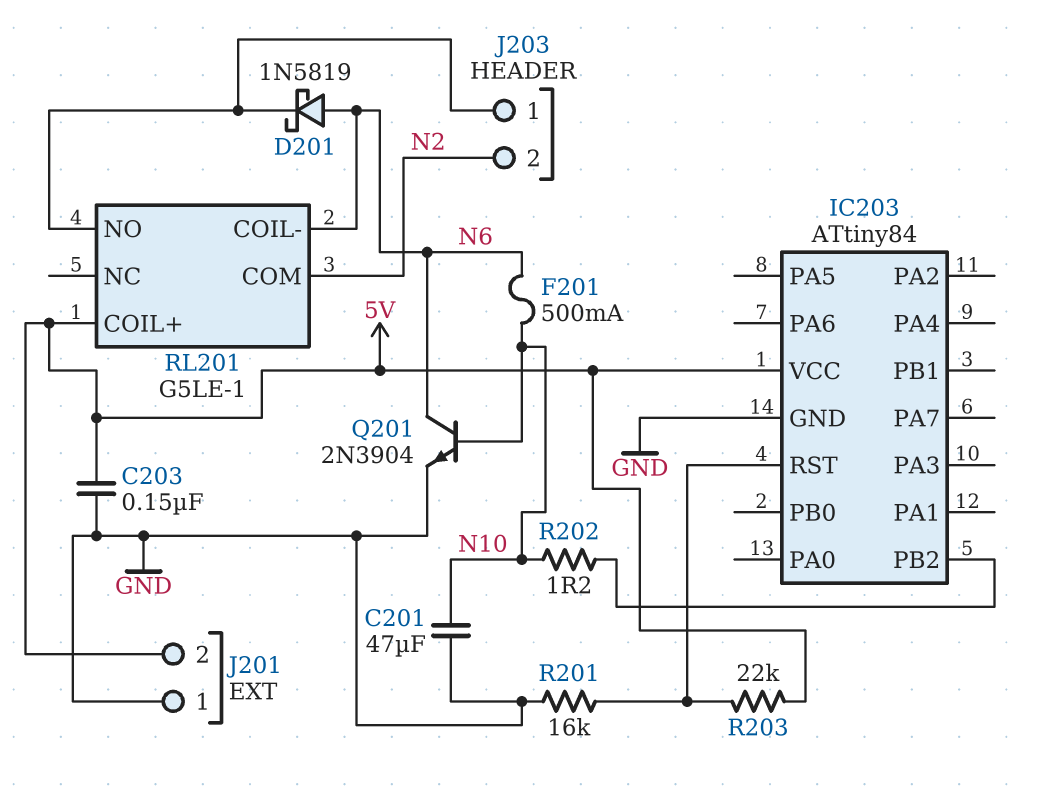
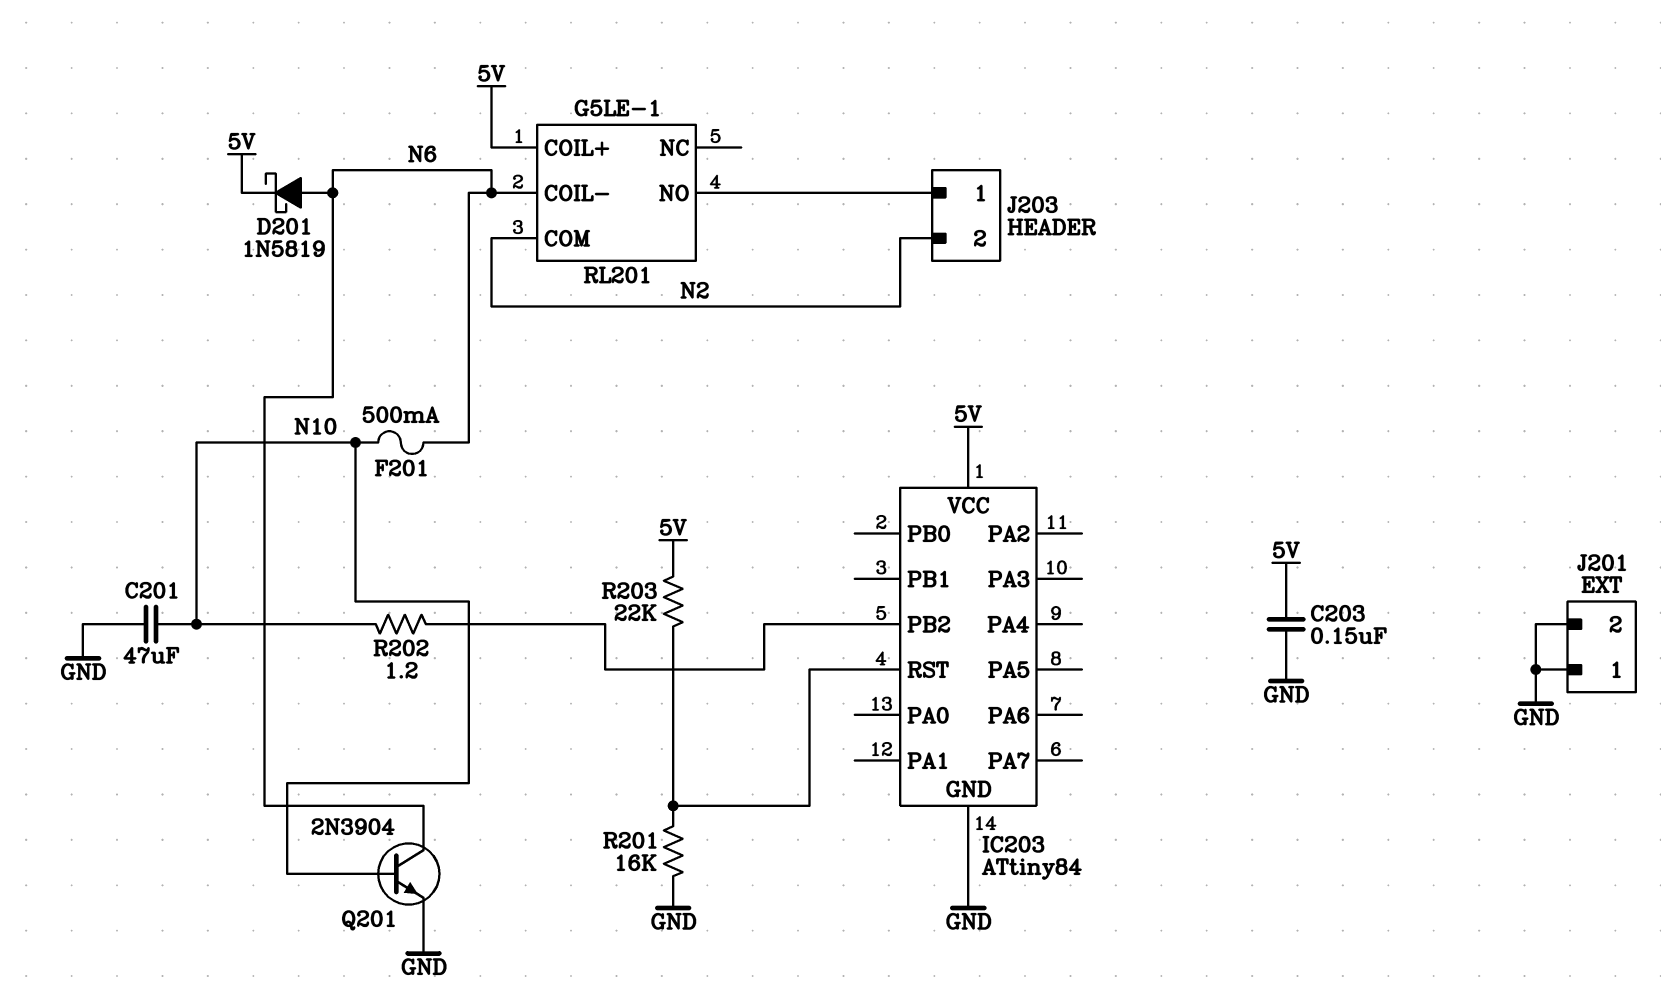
D201: schottky 1N5819 (A N6, K J203/1) -> schottky 1N5819 (A N6, K 5V)
J201 pin 2: 5V -> GND

